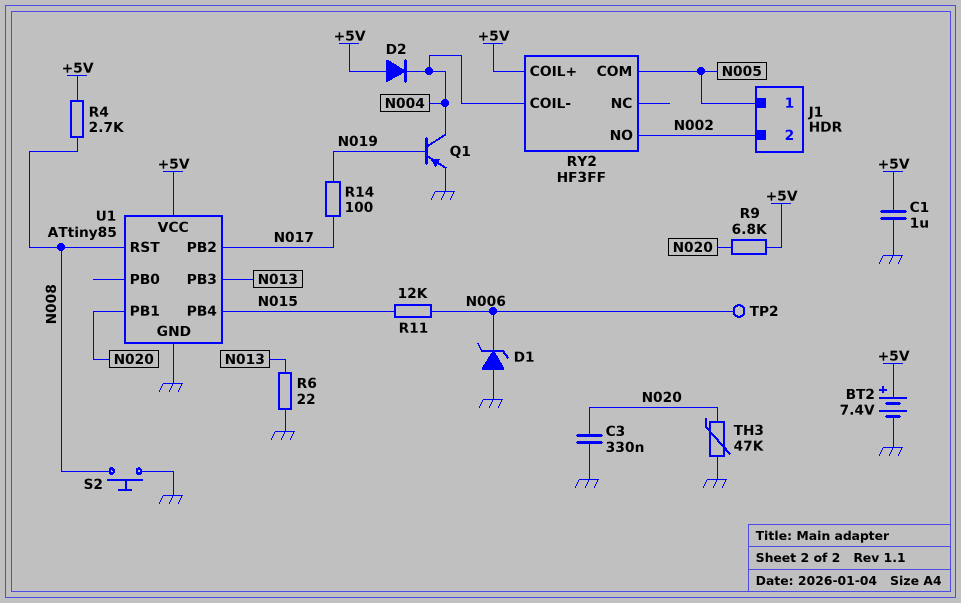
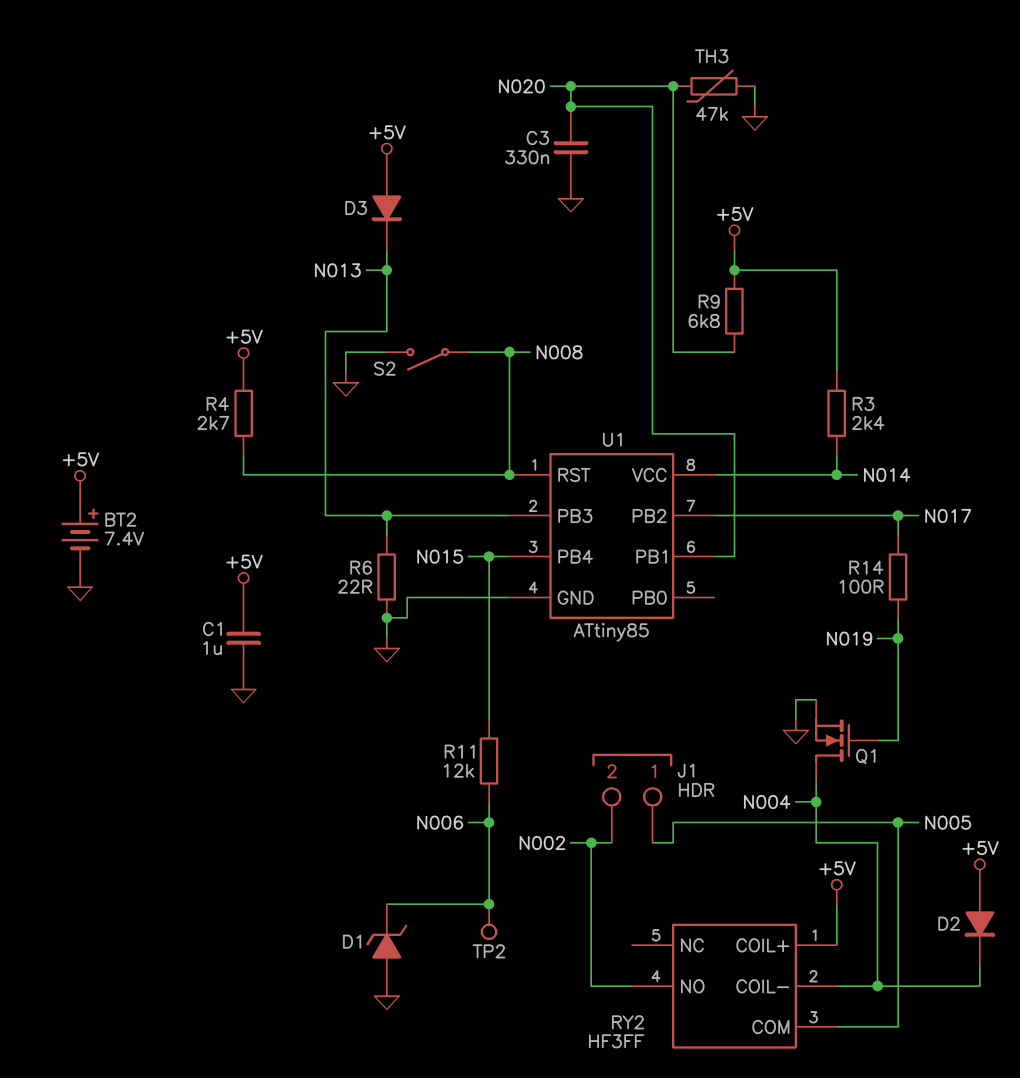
D3: none -> diode (A +5V, K N013)
Q1: PNP (B N019, C N004, E GND) -> NMOS (G N019, D N004, S GND)
R3: none -> 2.4k (+5V, N014)
S2: button (GND, N008) -> switch (GND, N008)
U1 pin VCC: +5V -> N014

